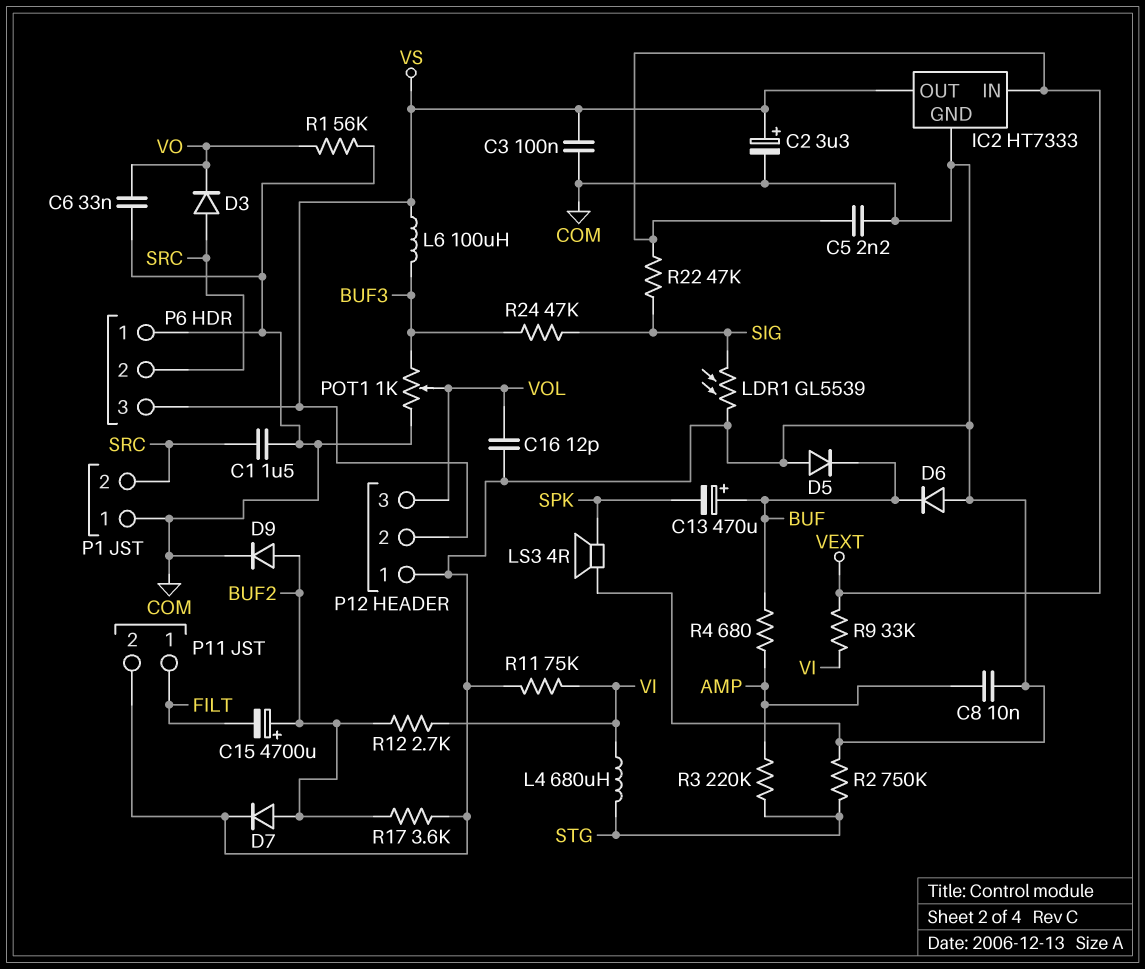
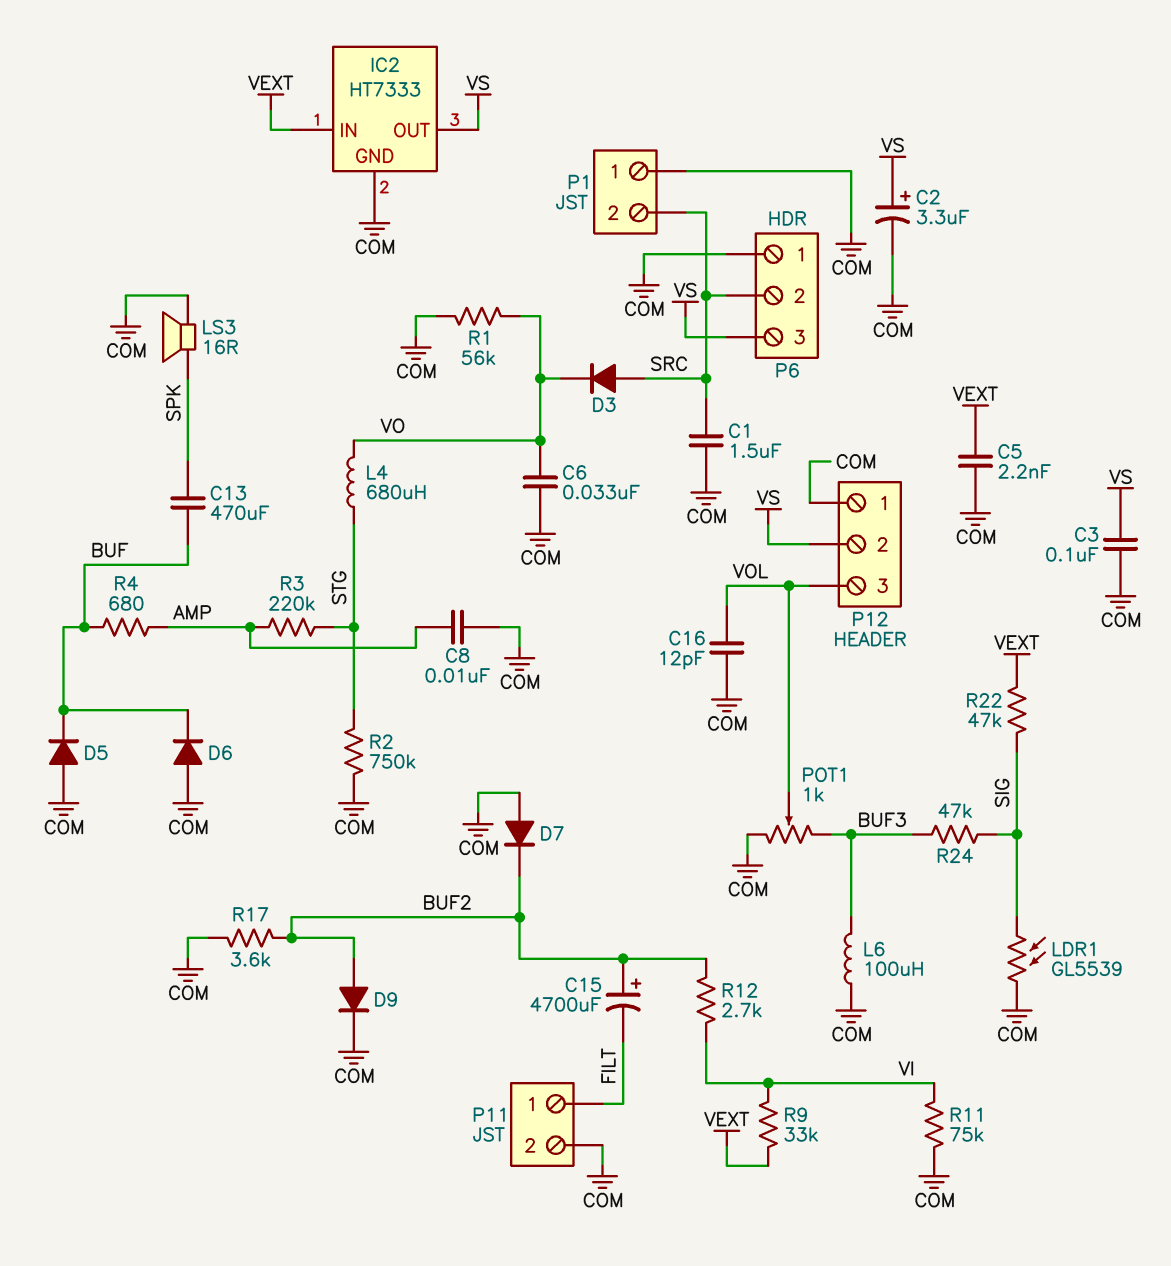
C13: 470uF (plus BUF, minus SPK) -> 470uF (BUF, SPK)
D7: diode (A BUF2, K COM) -> diode (A COM, K BUF2)
L4: 680uH (STG, VI) -> 680uH (STG, VO)
L6: 100uH (BUF3, VS) -> 100uH (BUF3, COM)
LS3: speaker 4R (COM, SPK) -> speaker 16R (COM, SPK)

